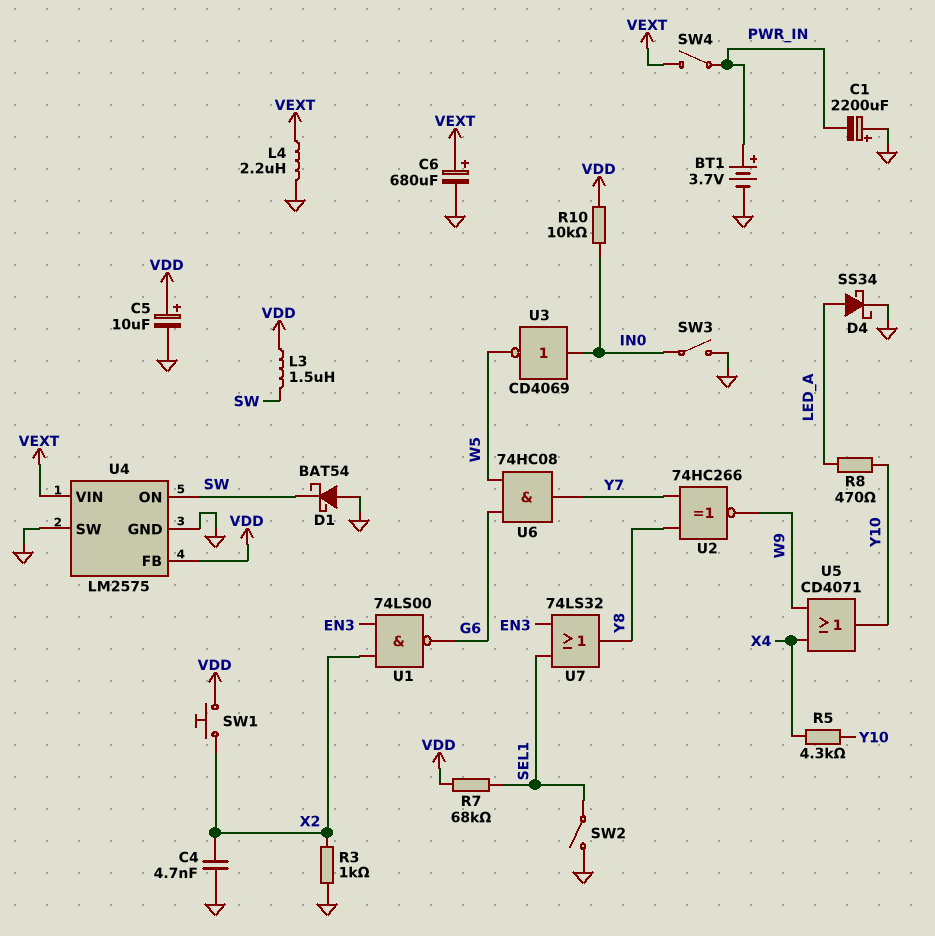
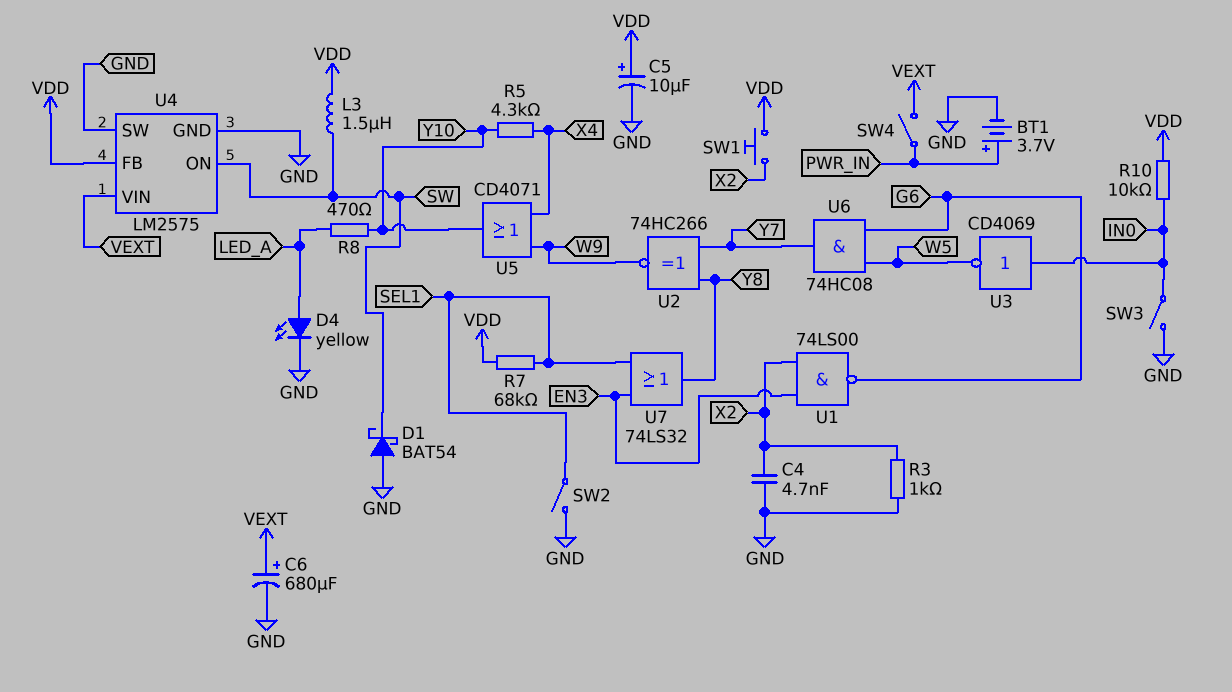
C1: 2200uF (plus GND, minus PWR_IN) -> none
D4: schottky SS34 (A LED_A, K GND) -> LED yellow (A LED_A, K GND)
L4: 2.2uH (GND, VEXT) -> none

